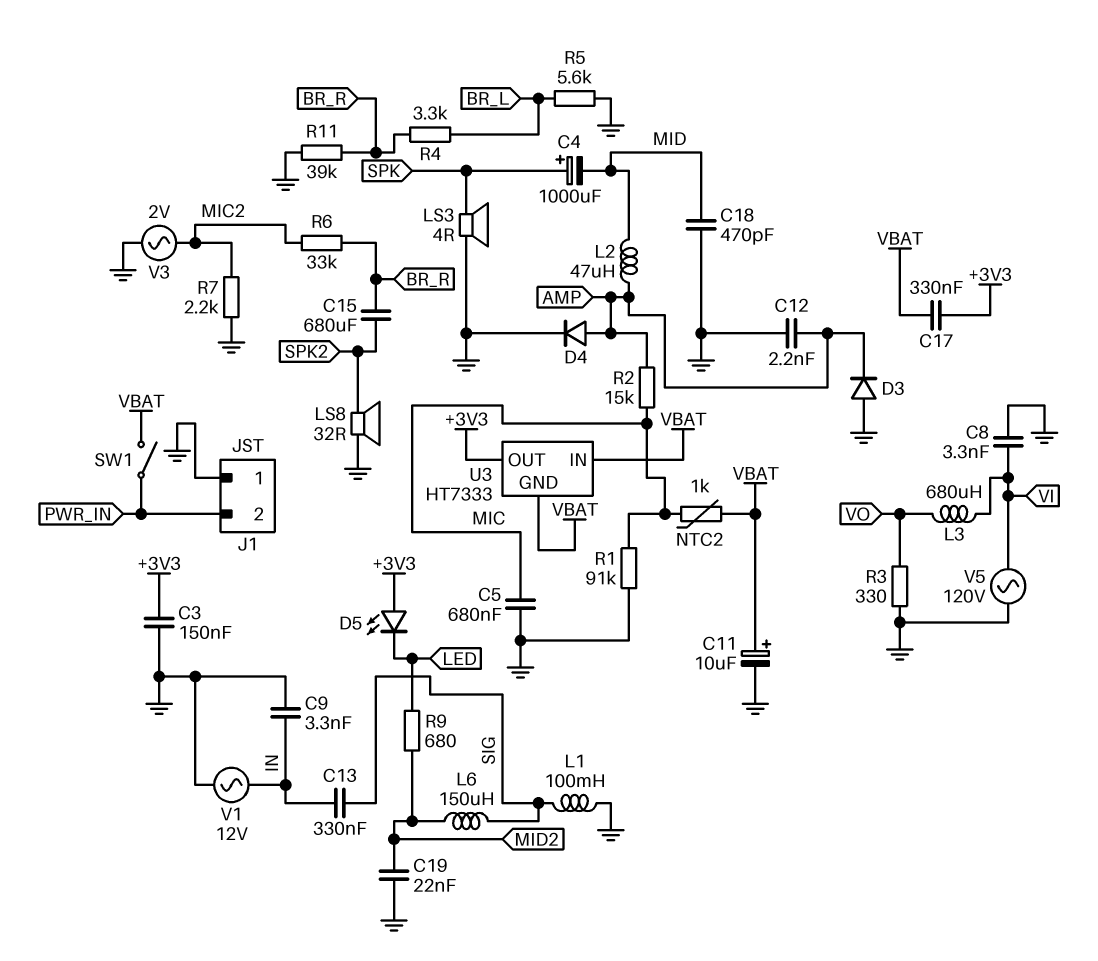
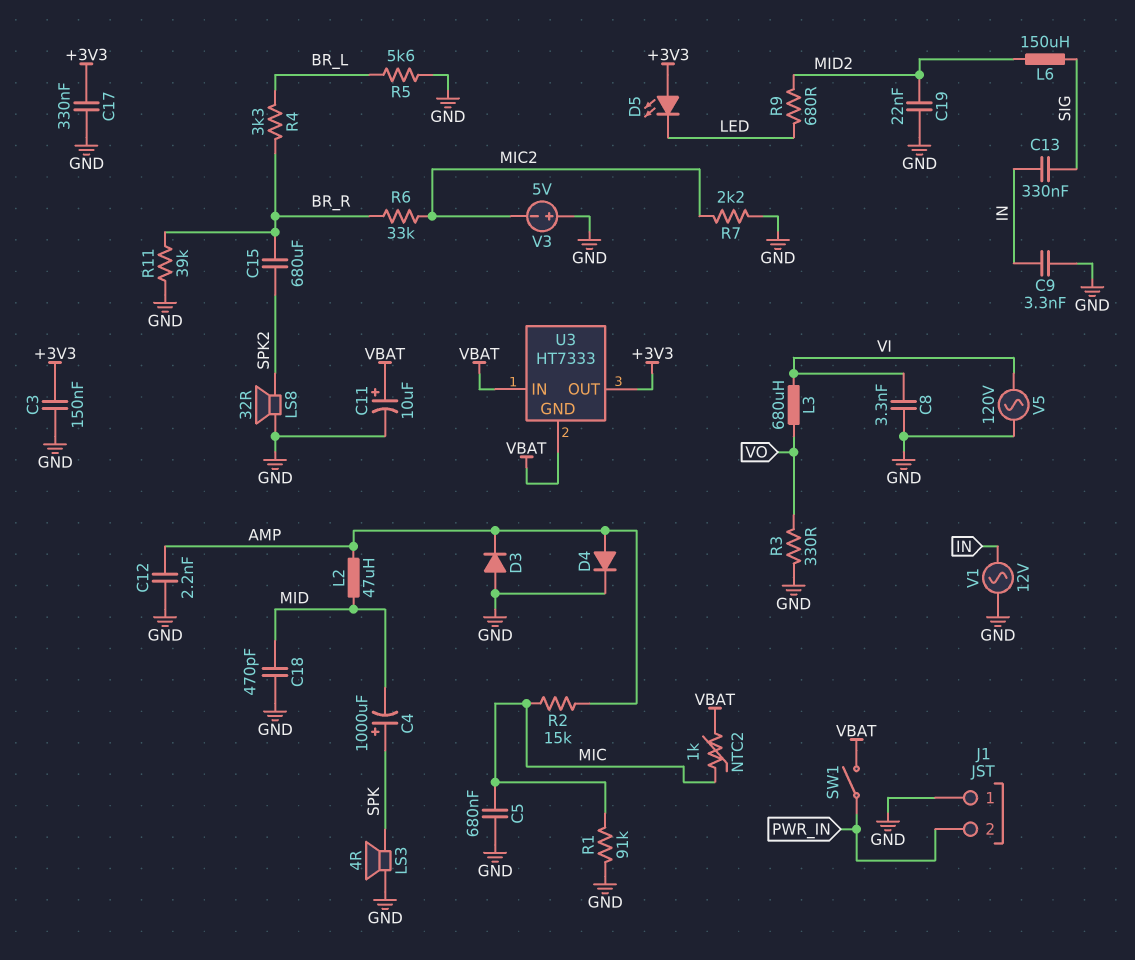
C17: 330nF (+3V3, VBAT) -> 330nF (+3V3, GND)
L1: 100mH (GND, SIG) -> none
V3: AC 2V (GND, MIC2) -> 5V (plus GND, minus MIC2)

